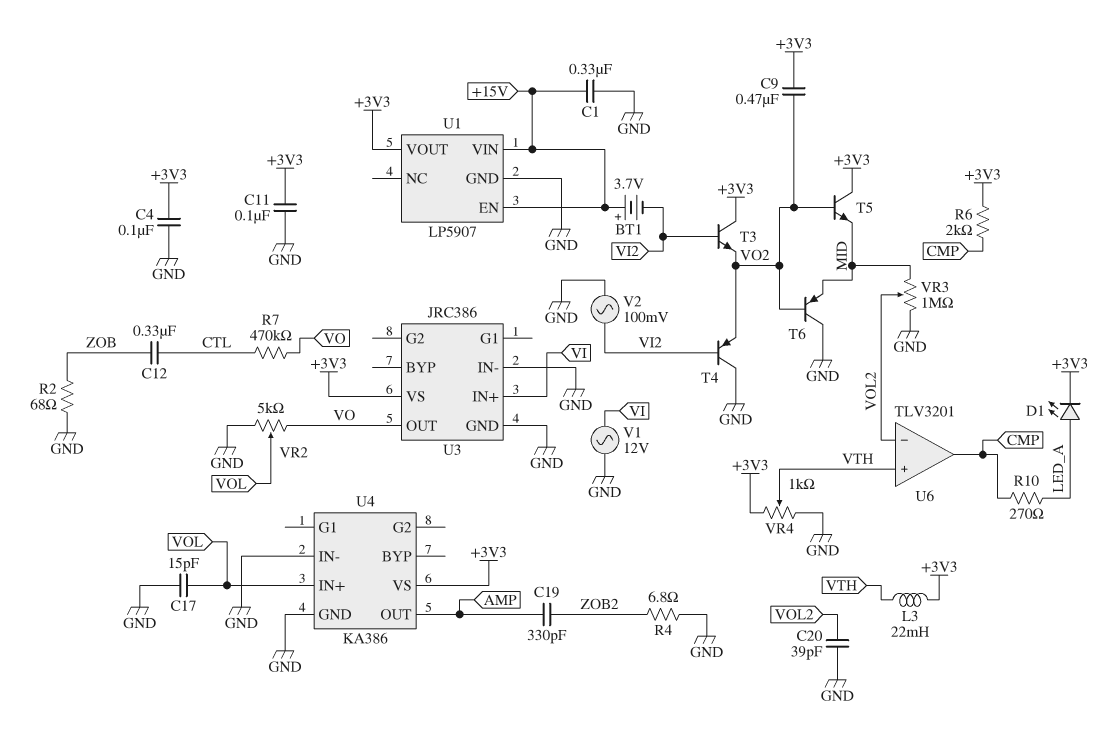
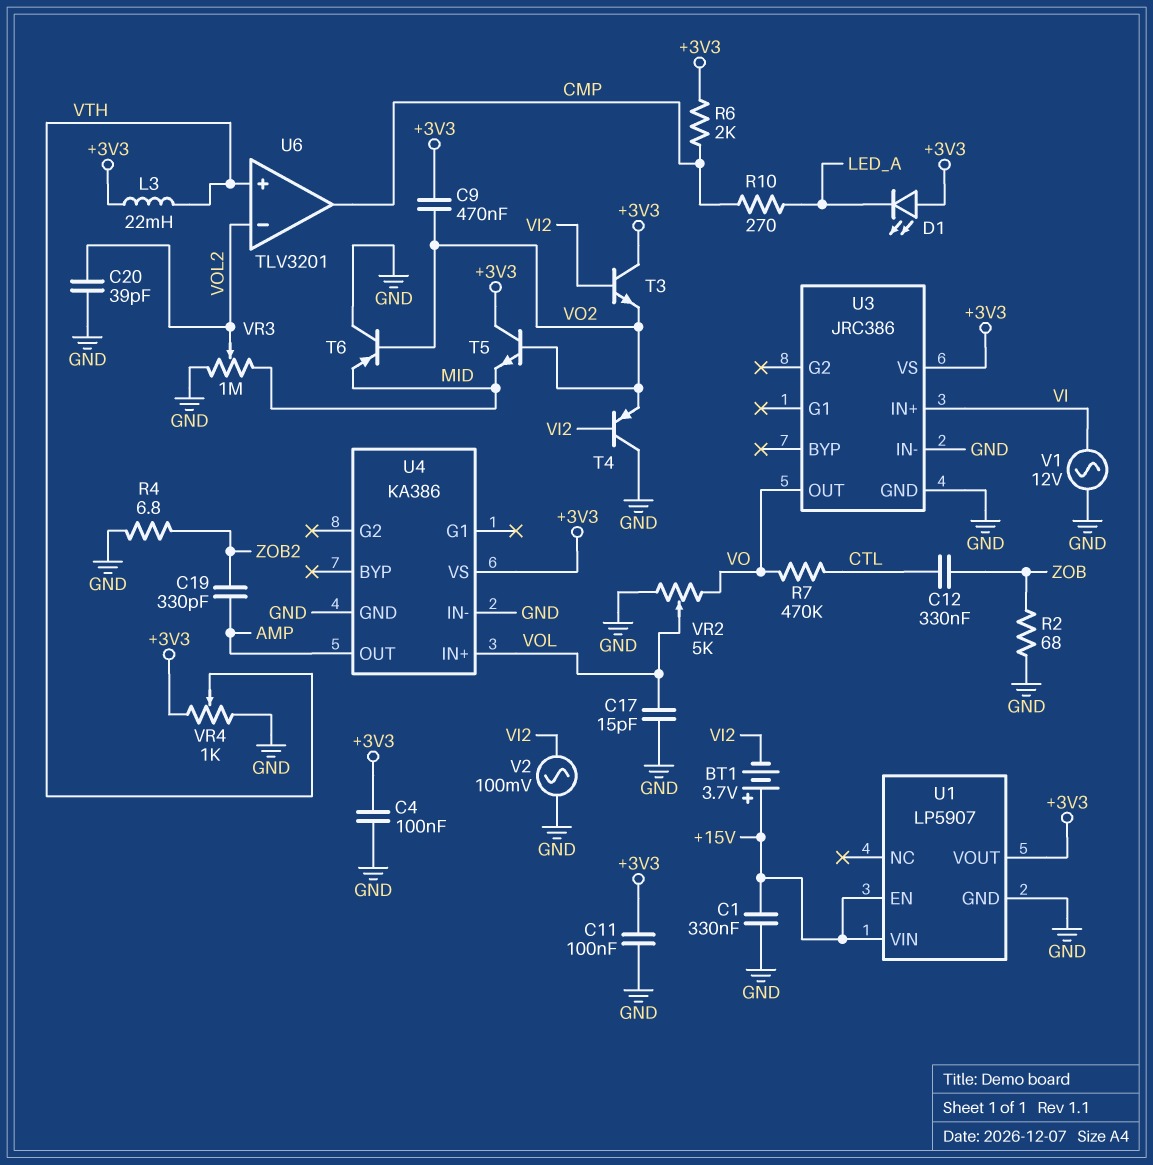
D1: LED (A LED_A, K +3V3) -> LED (A +3V3, K LED_A)

